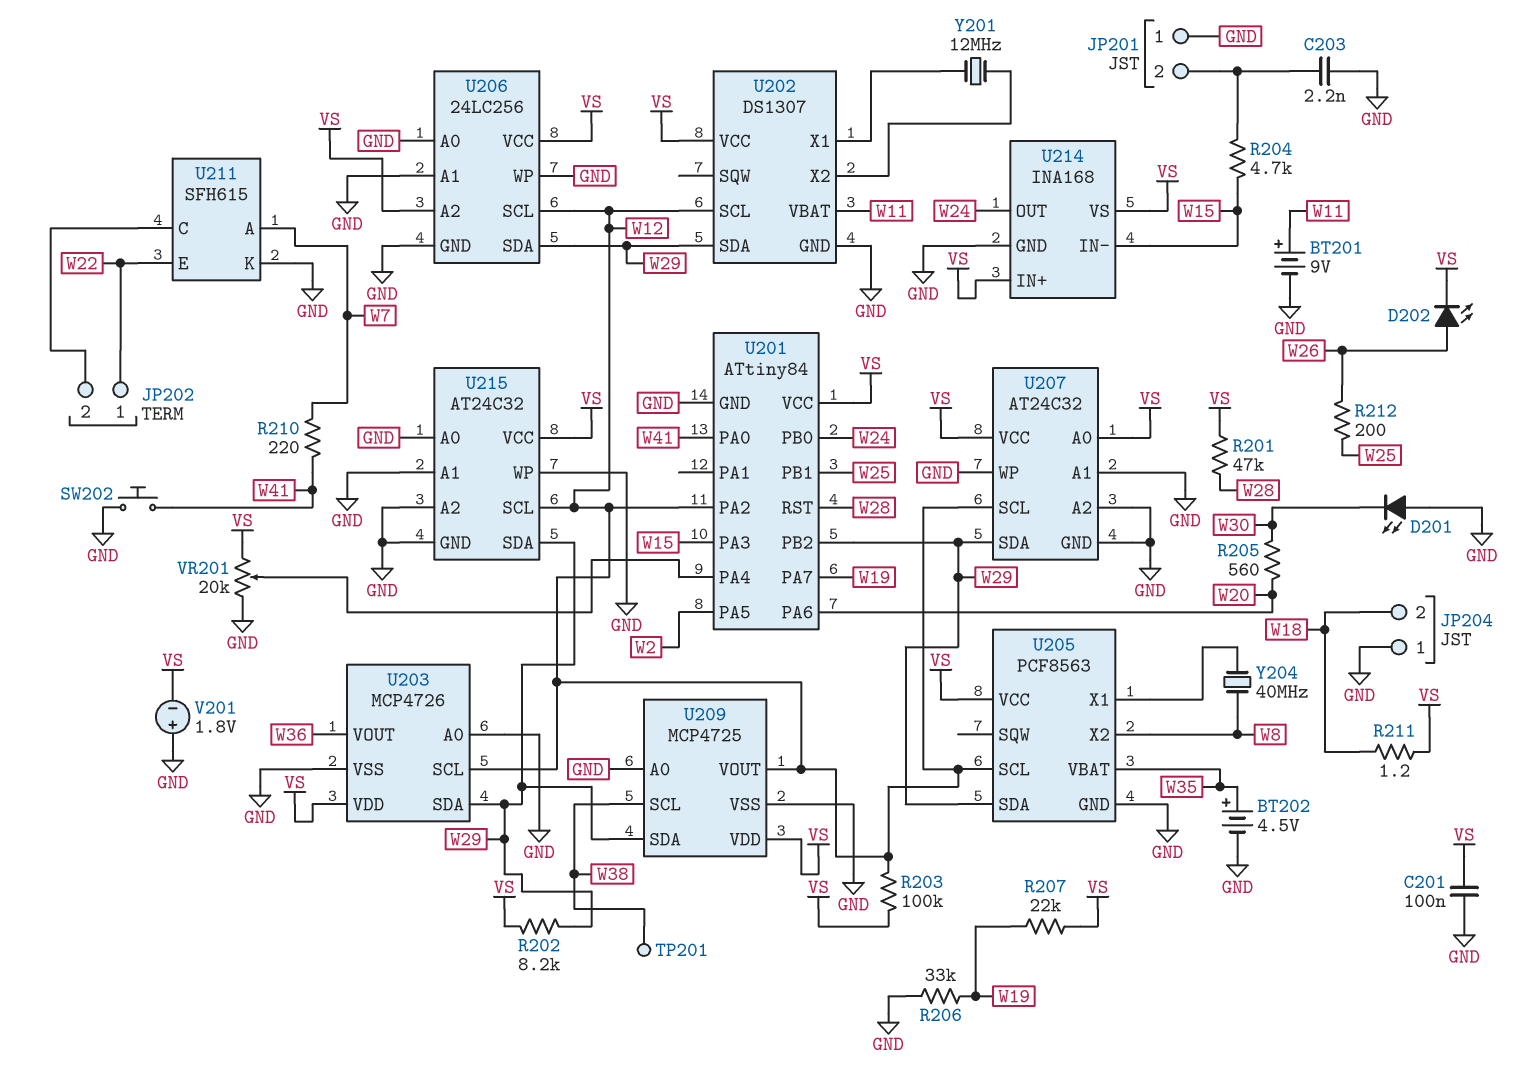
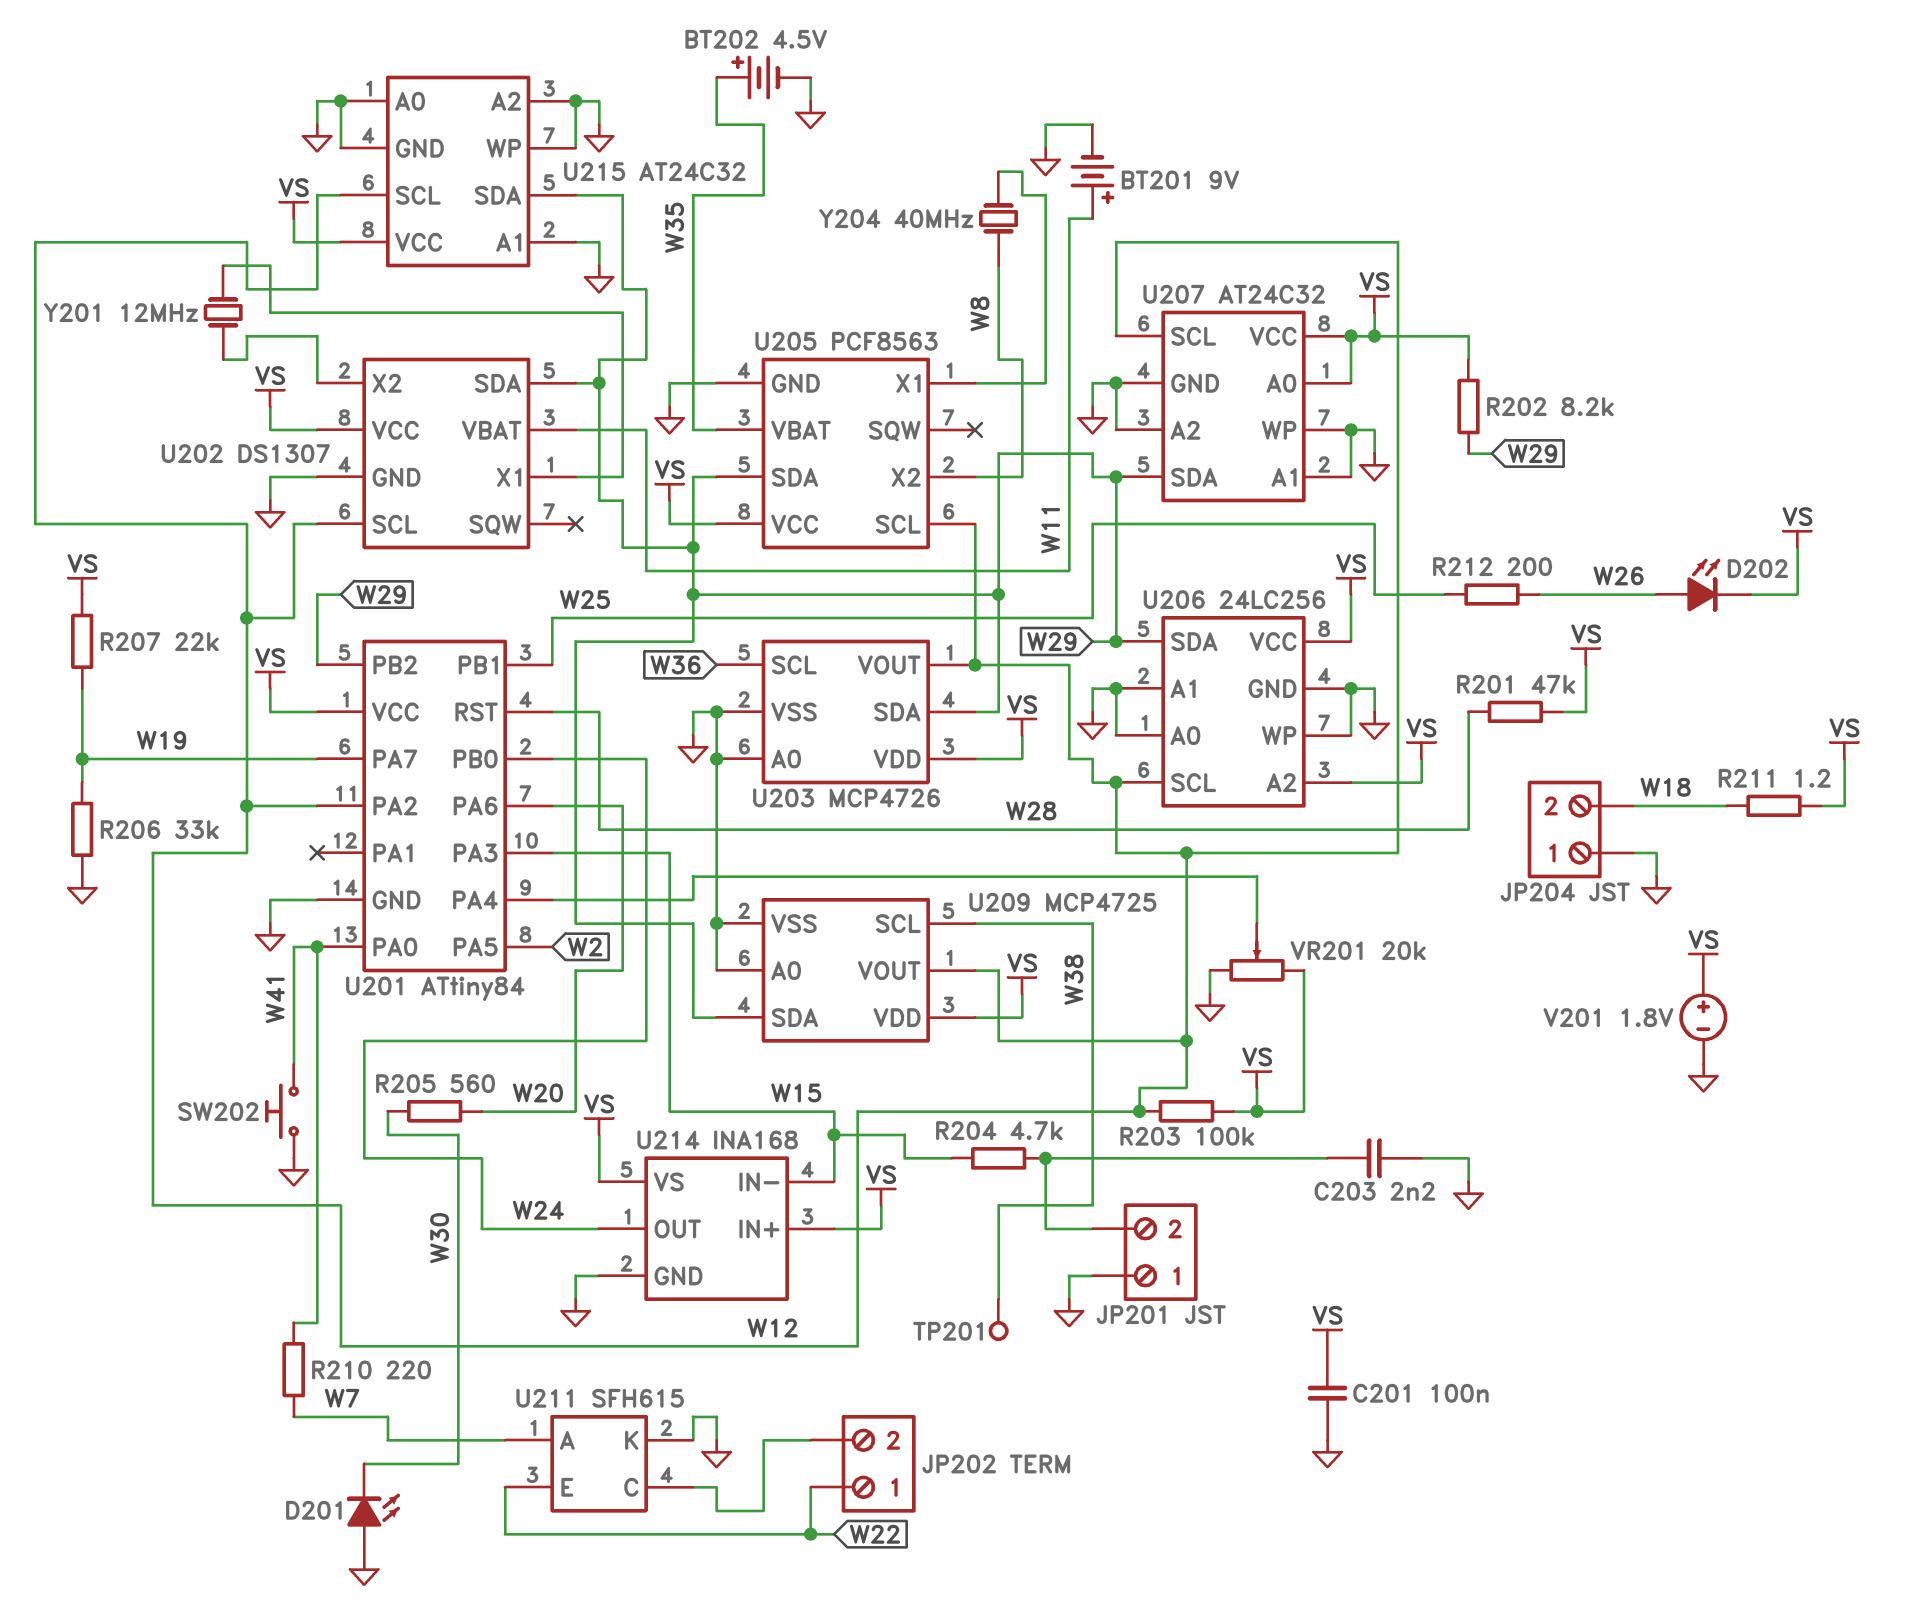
U203 pin SCL: W12 -> W36
U203 pin VOUT: W36 -> W12
V201: 1.8V (plus GND, minus VS) -> 1.8V (plus VS, minus GND)

